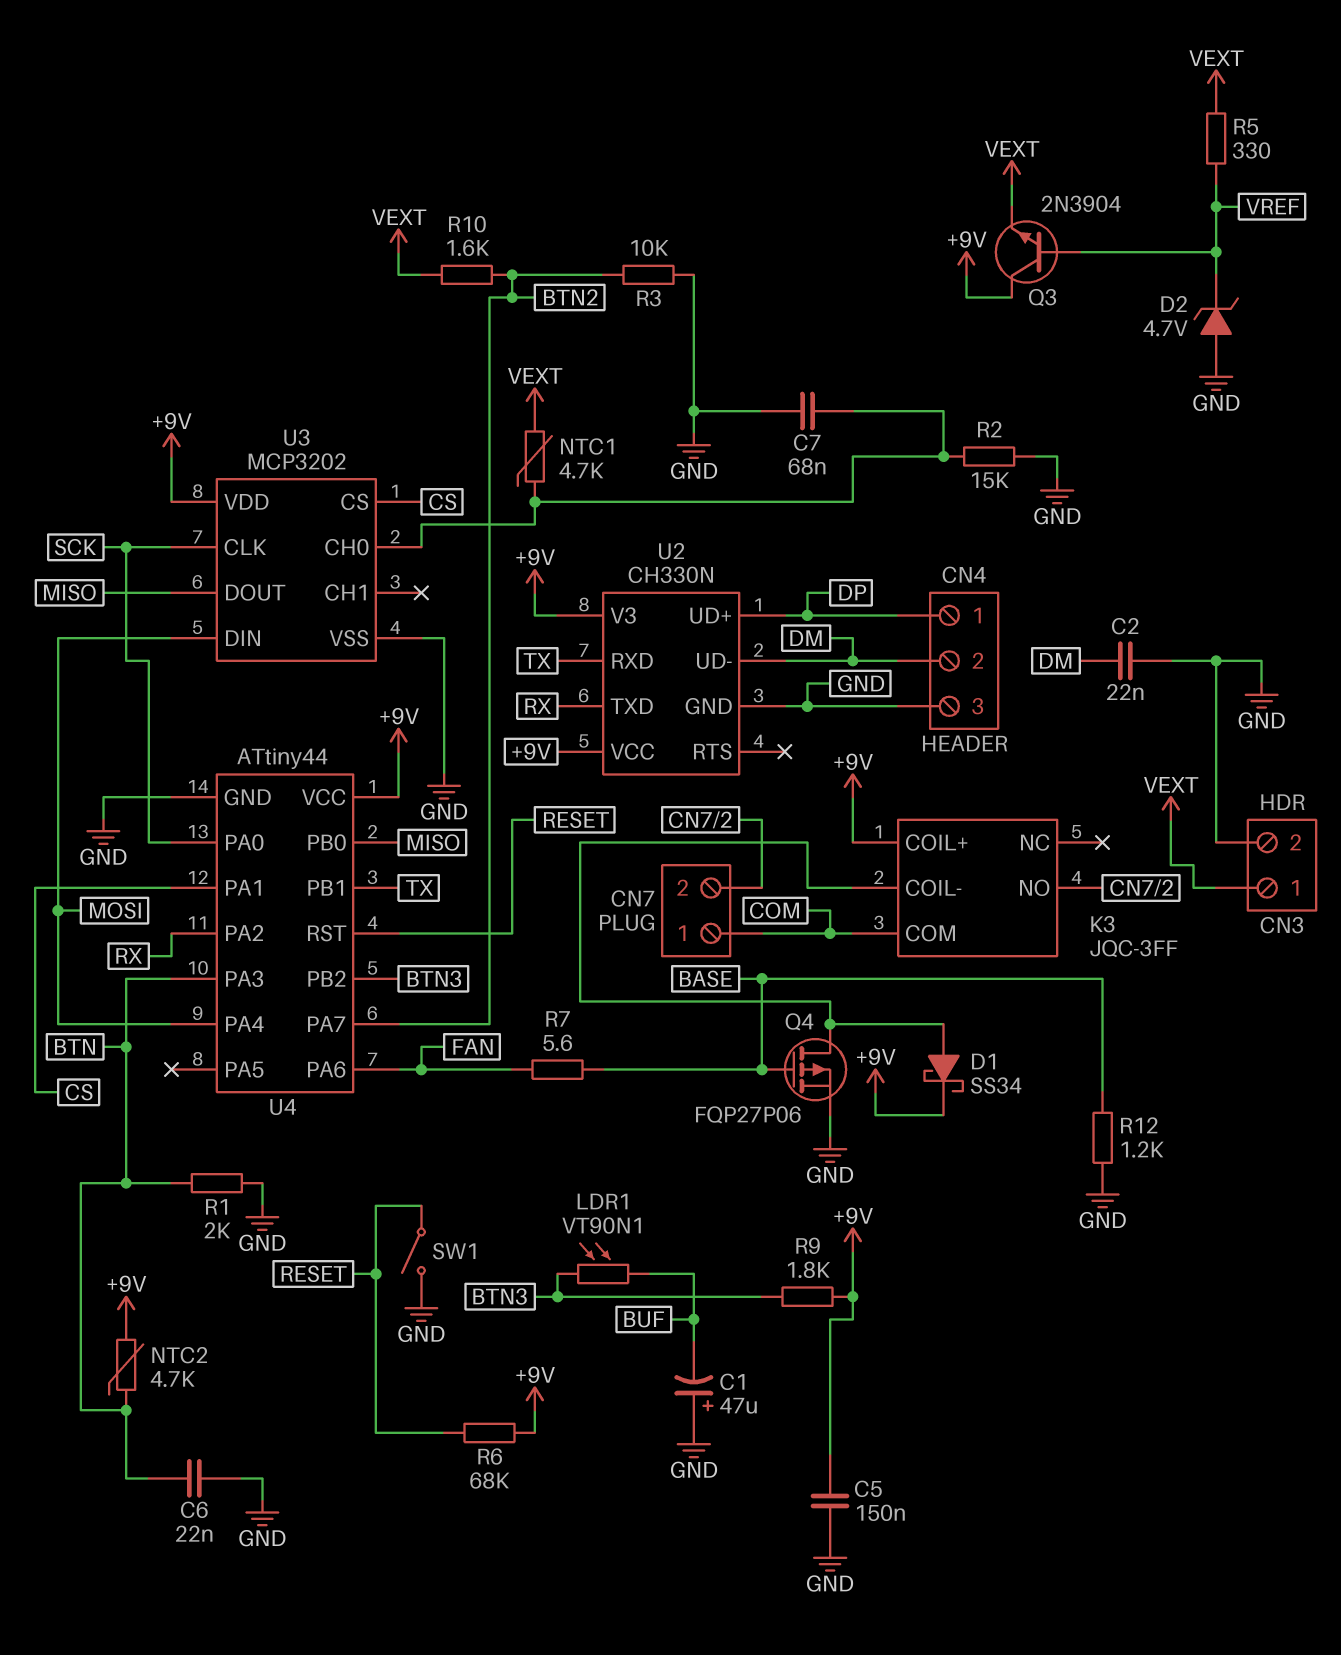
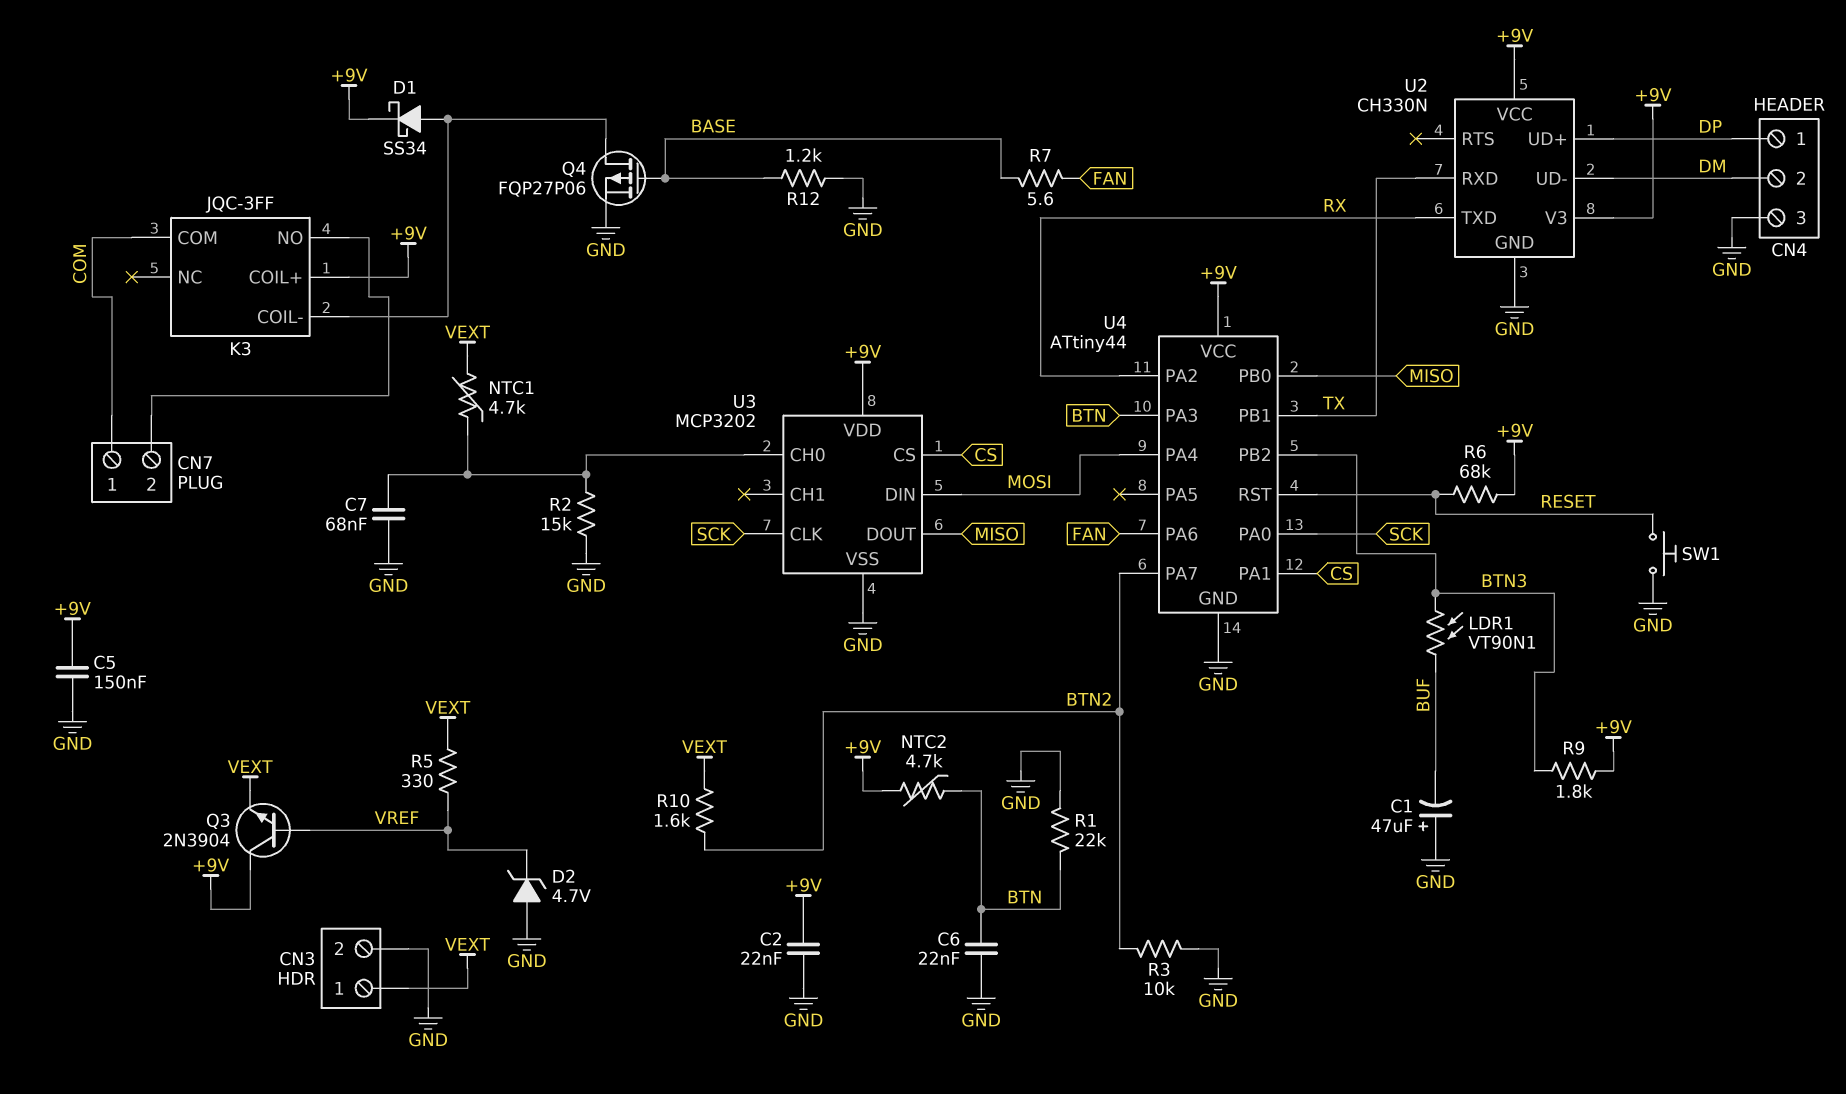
C2: 22nF (DM, GND) -> 22nF (+9V, GND)
R1: 2k (BTN, GND) -> 22k (BTN, GND)
SW1: switch (GND, RESET) -> button (GND, RESET)

